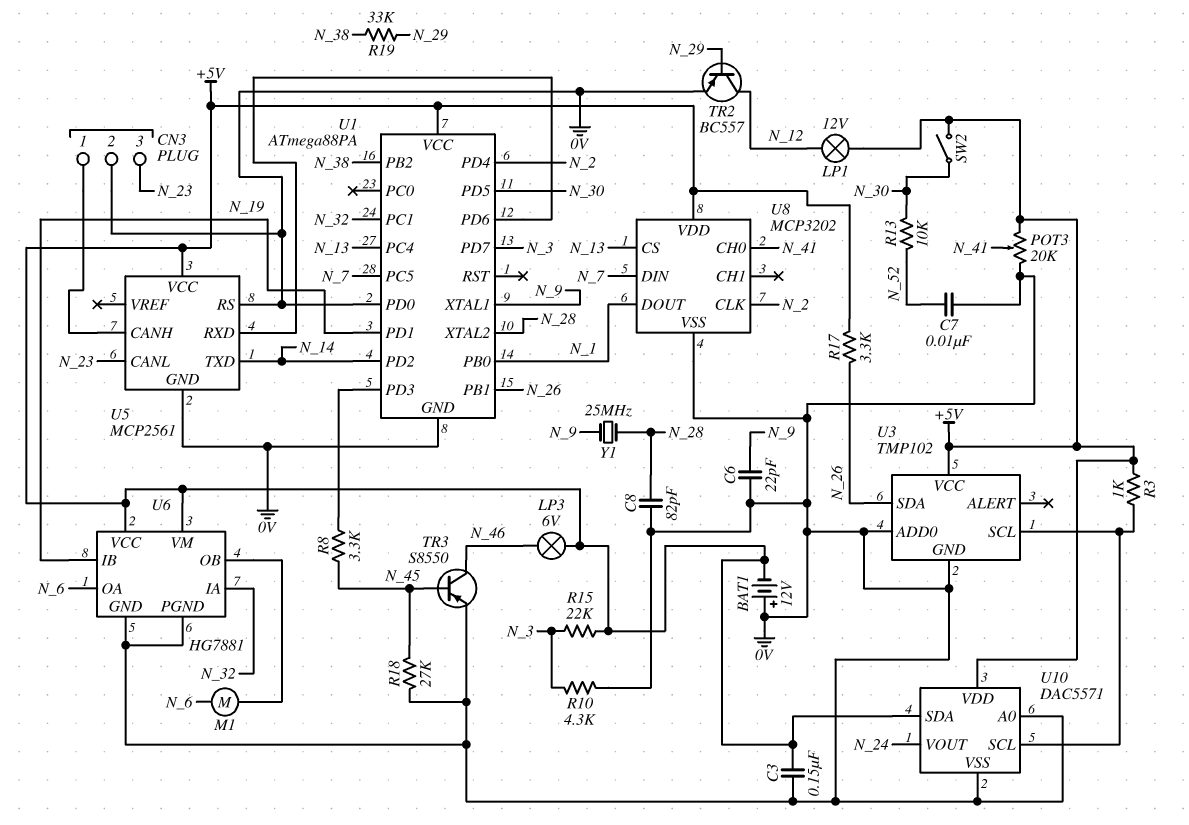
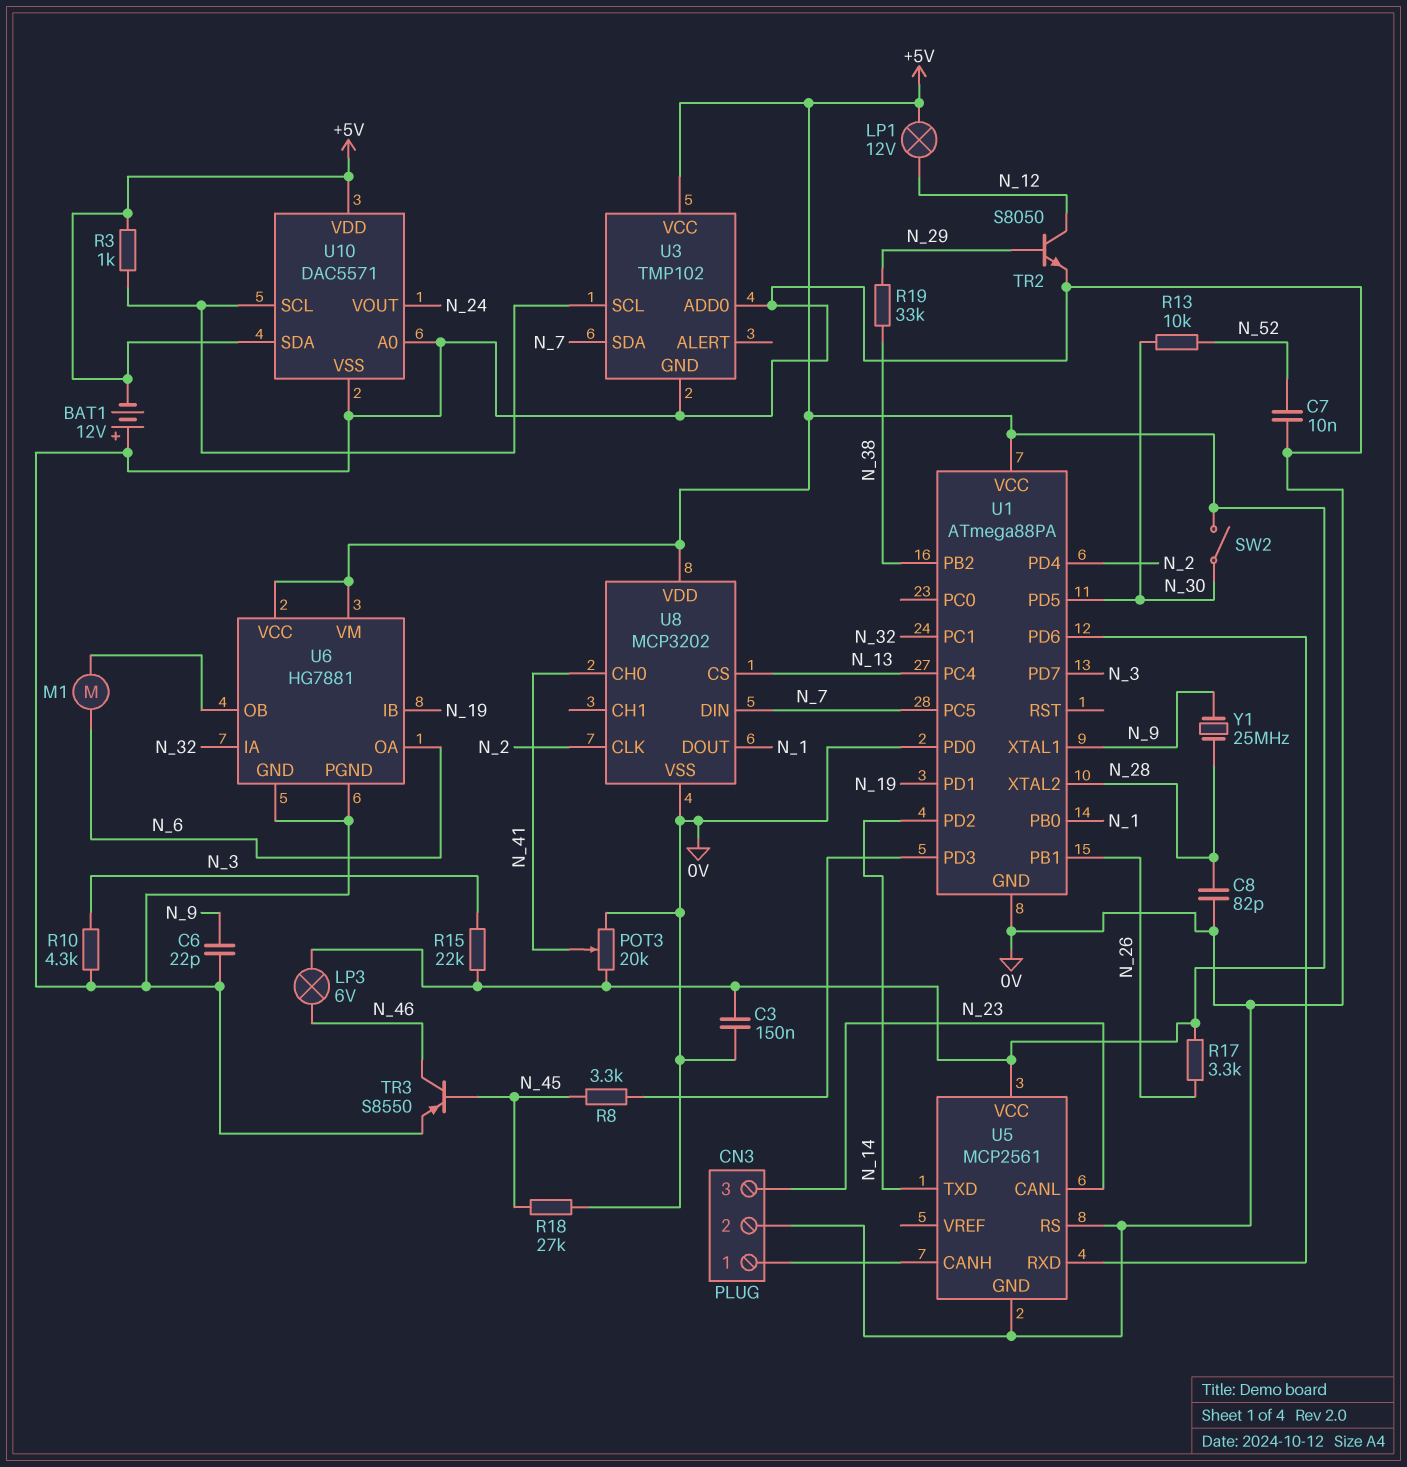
TR2: PNP BC557 (B N_29, C N_12, E 0V) -> NPN S8050 (B N_29, C N_12, E 0V)
U3 pin SDA: N_26 -> N_7

